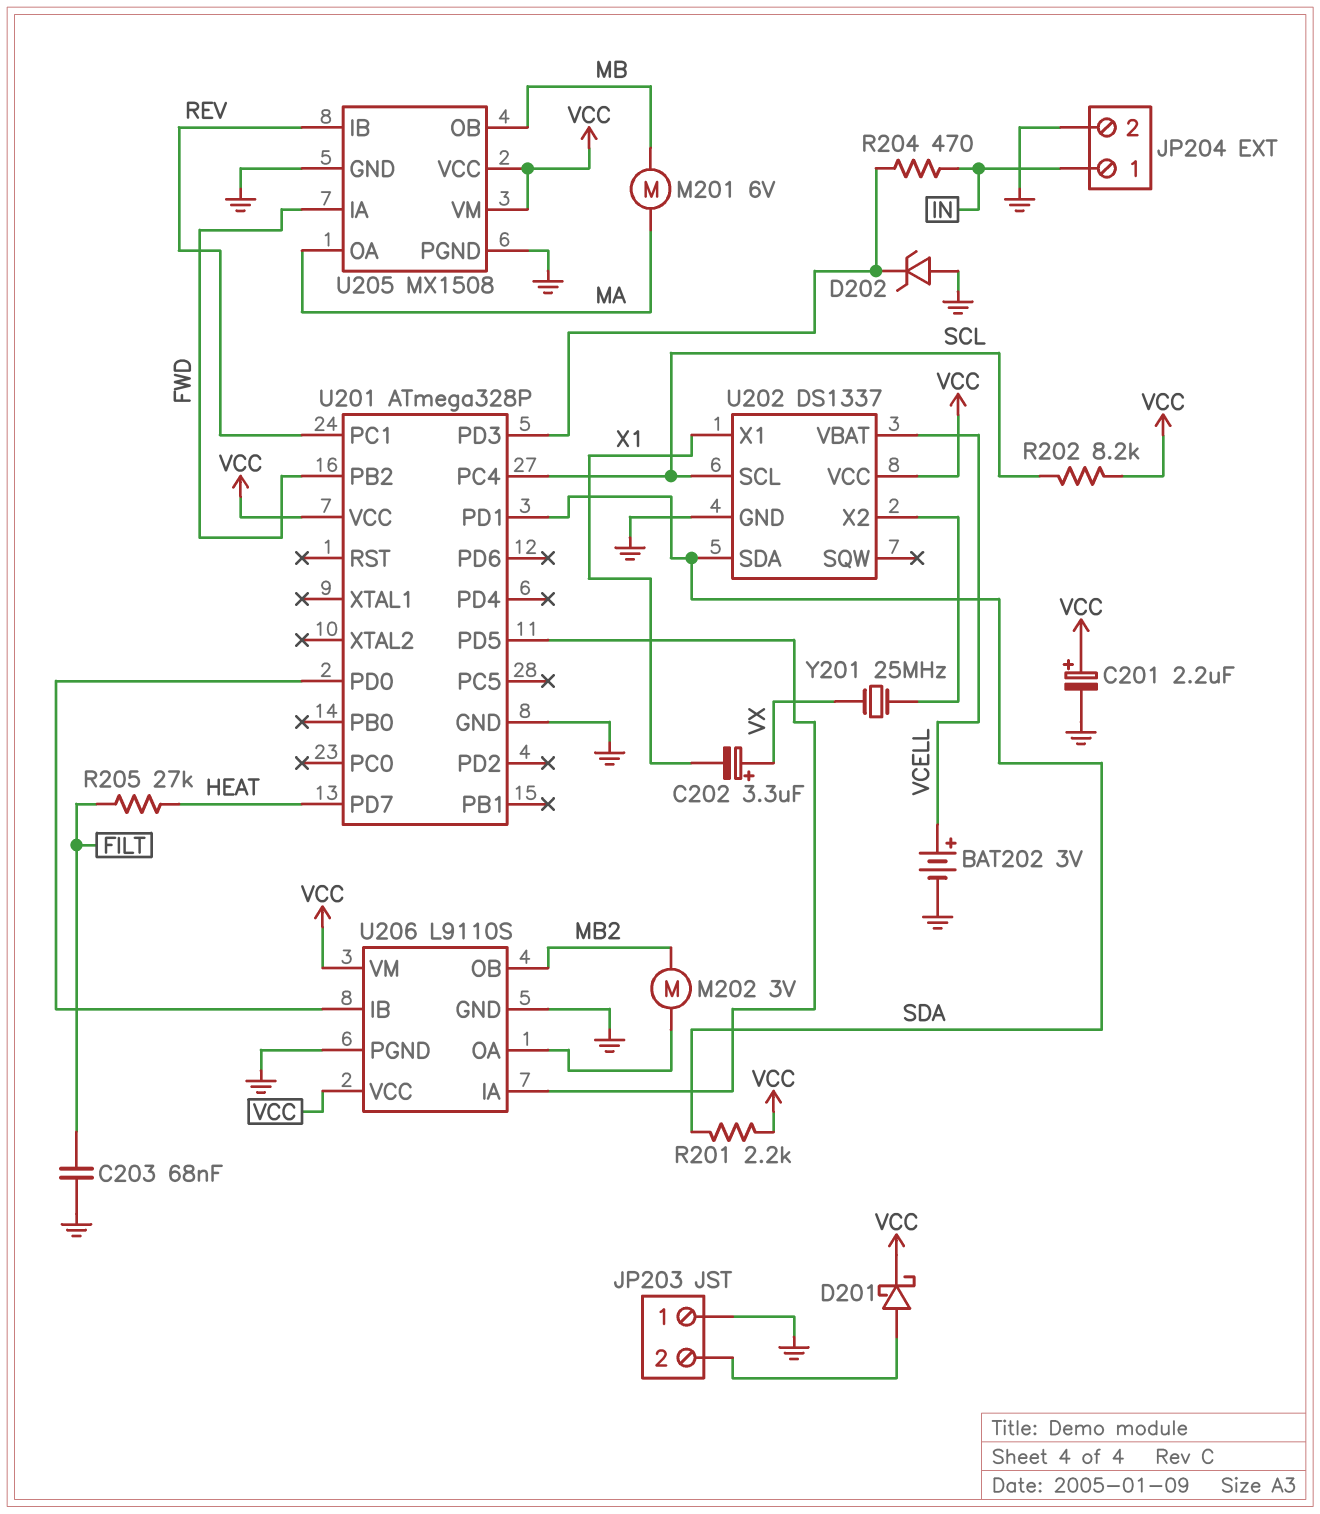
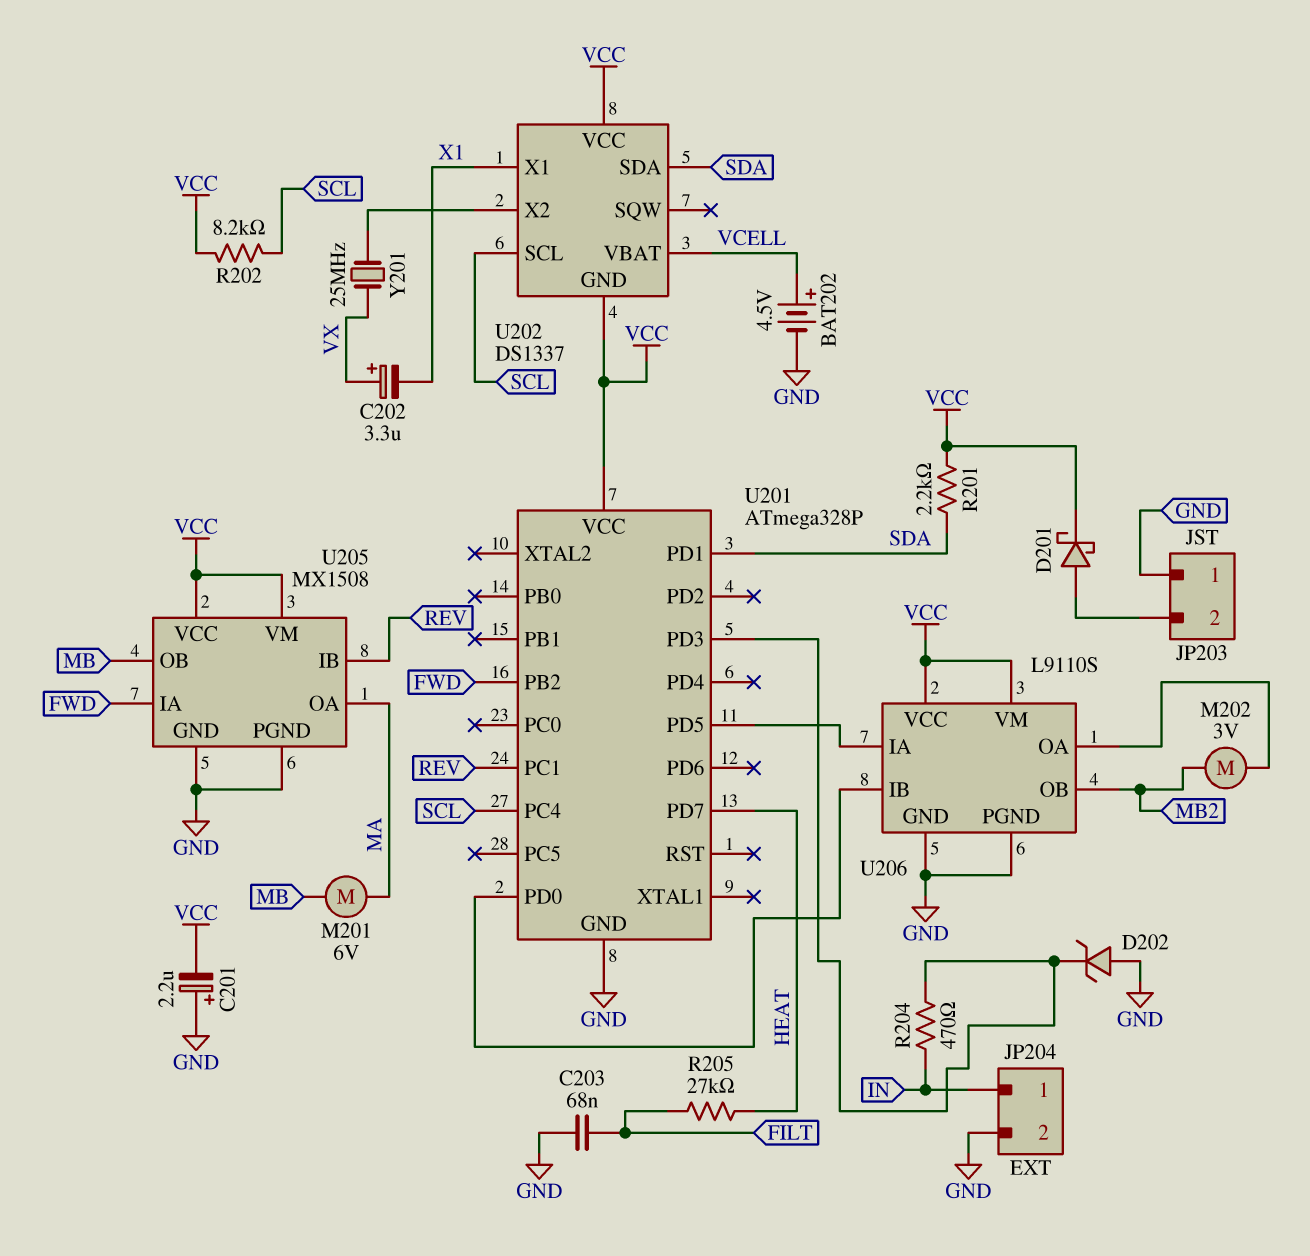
BAT202: 3V (plus VCELL, minus GND) -> 4.5V (plus VCELL, minus GND)
C201: 2.2uF (plus VCC, minus GND) -> 2.2uF (plus GND, minus VCC)
U202 pin GND: GND -> VCC

